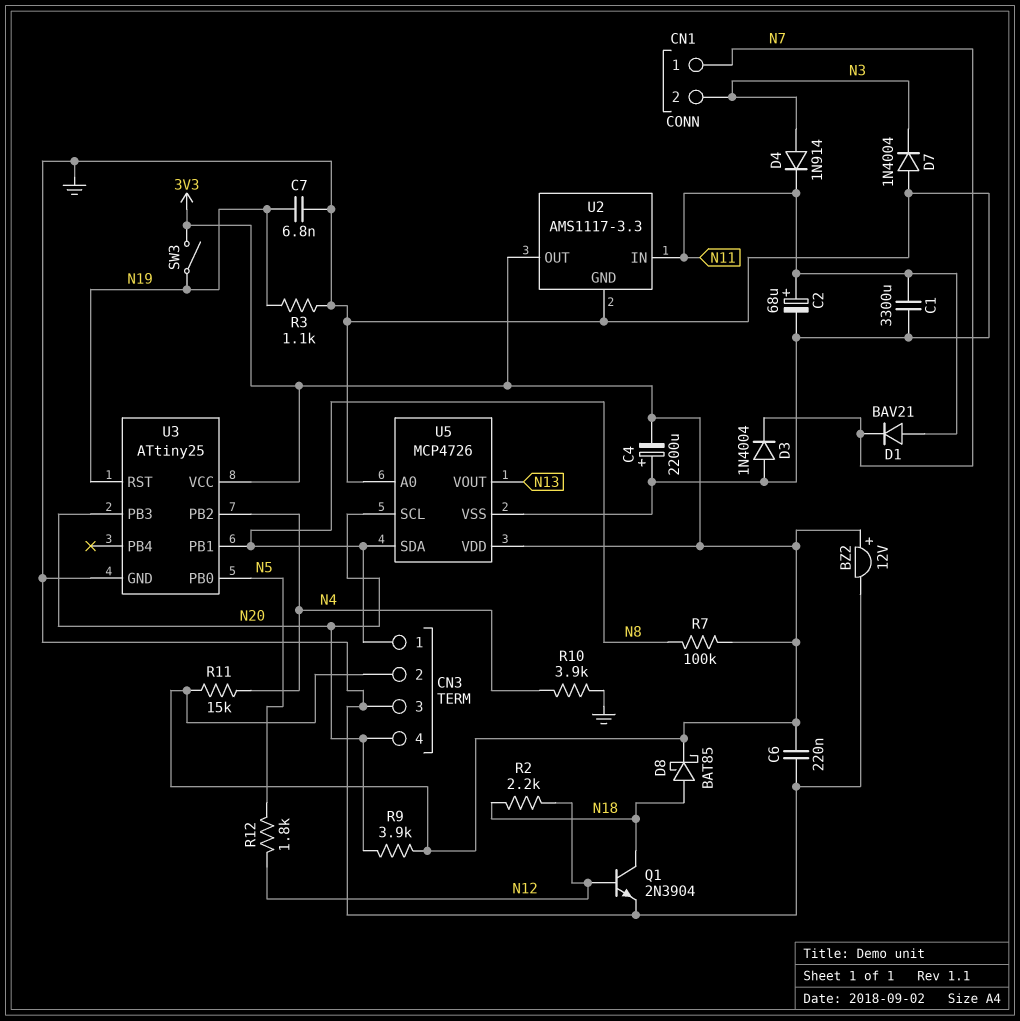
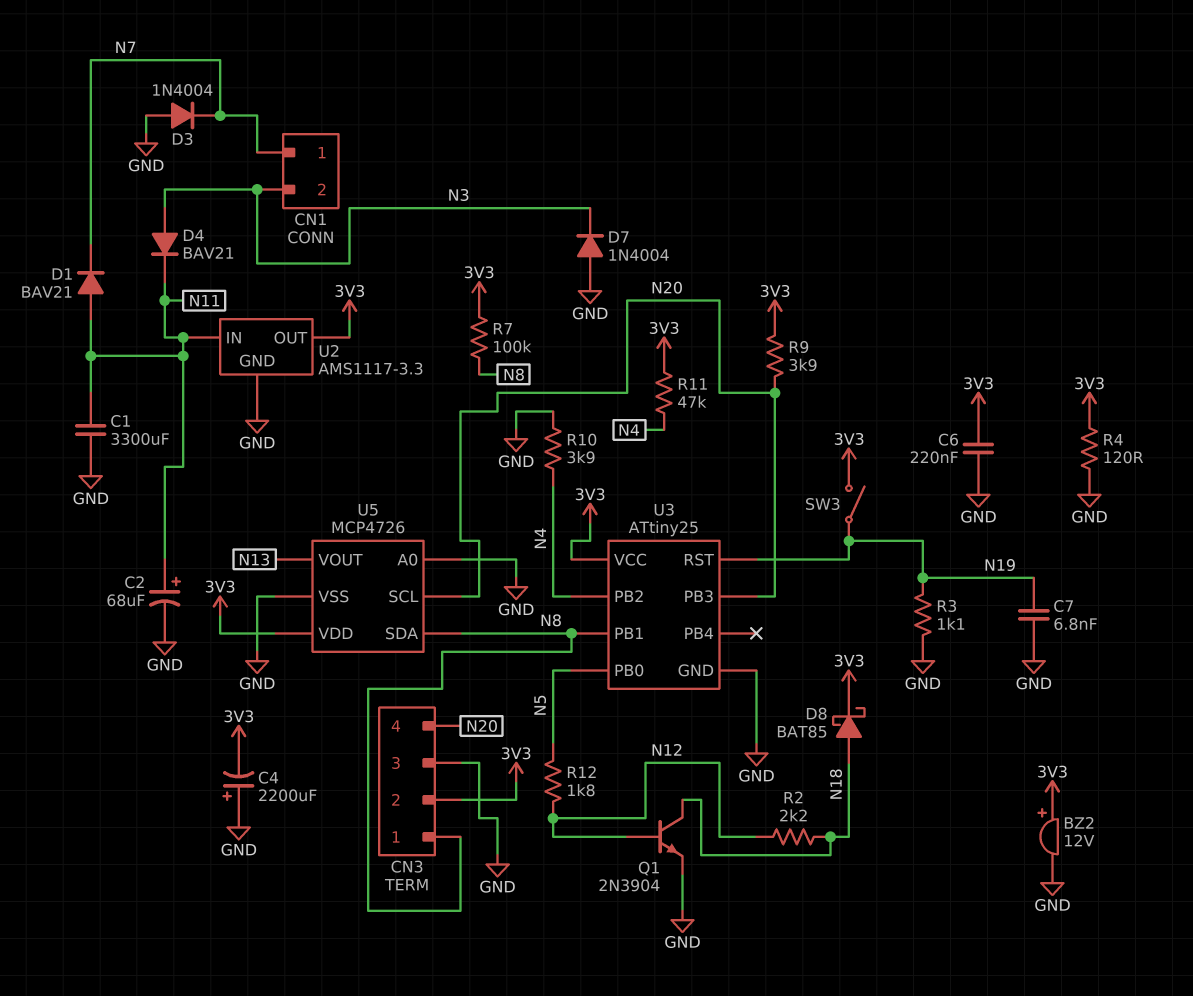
D4: diode 1N914 (A N3, K N11) -> diode BAV21 (A N3, K N11)
R4: none -> 120 (3V3, GND)
R11: 15k (3V3, N4) -> 47k (3V3, N4)

